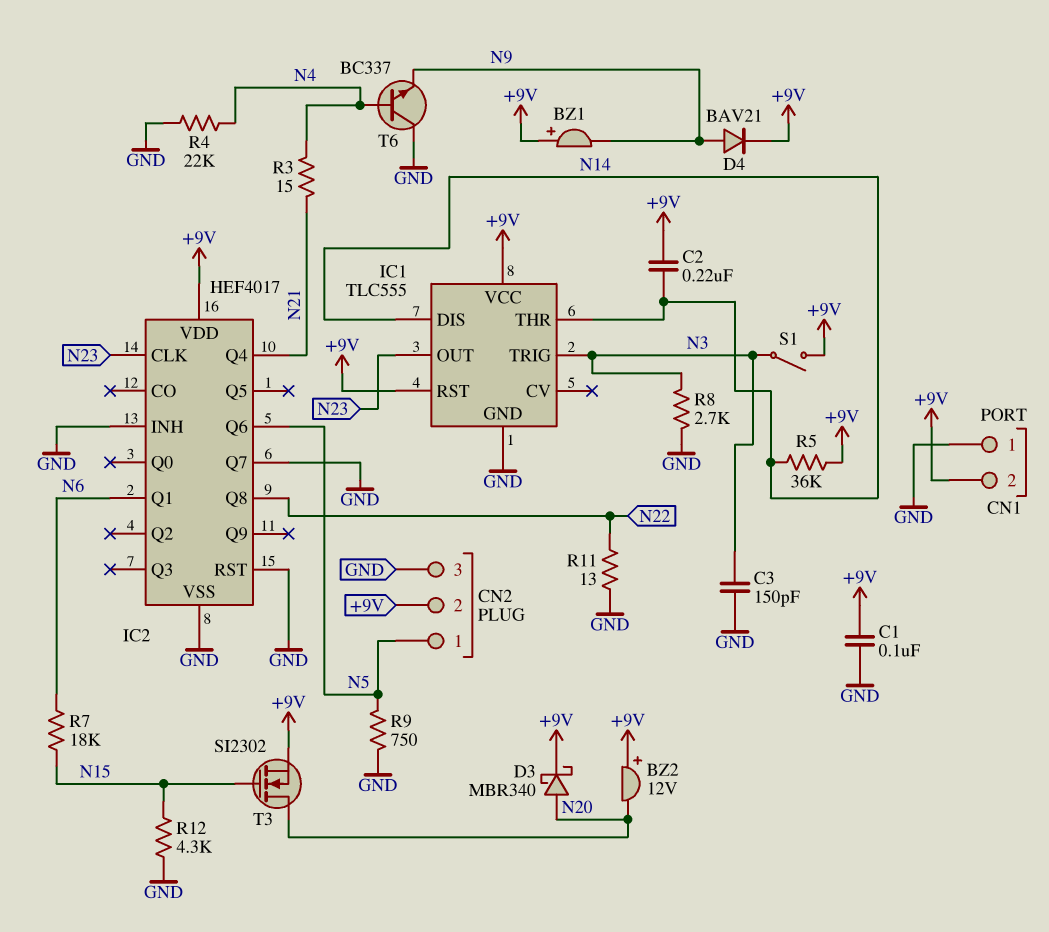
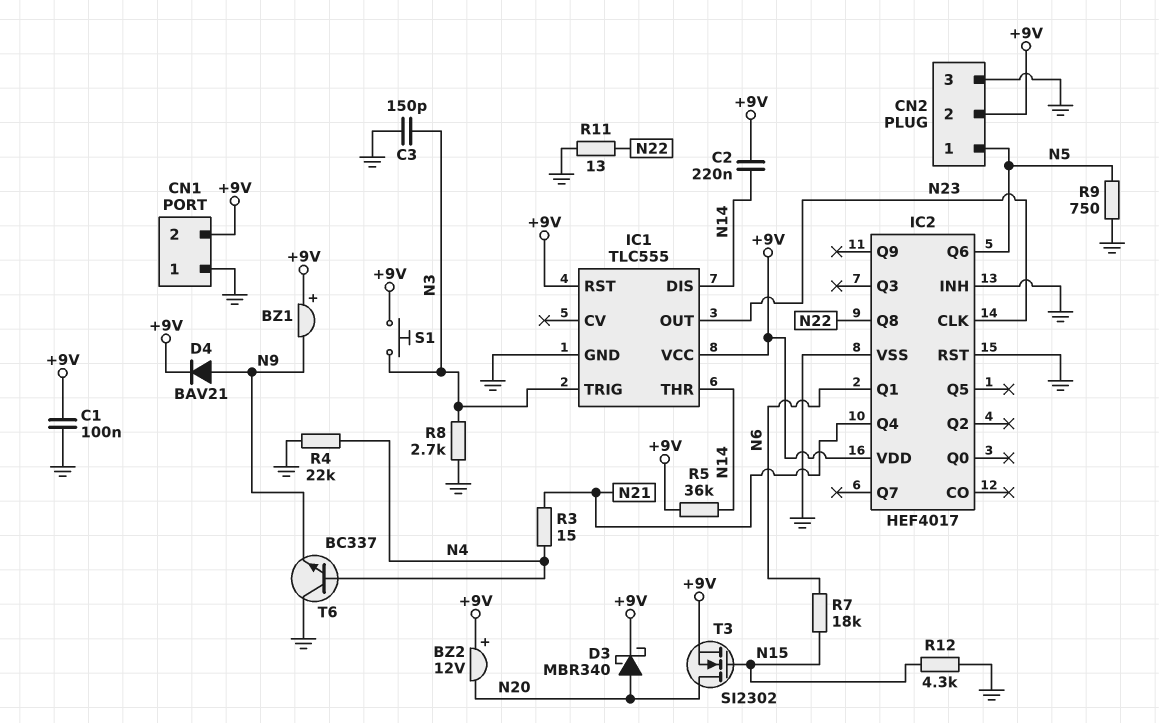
IC2 pin Q7: GND -> none
S1: switch (+9V, N3) -> button (+9V, N3)

